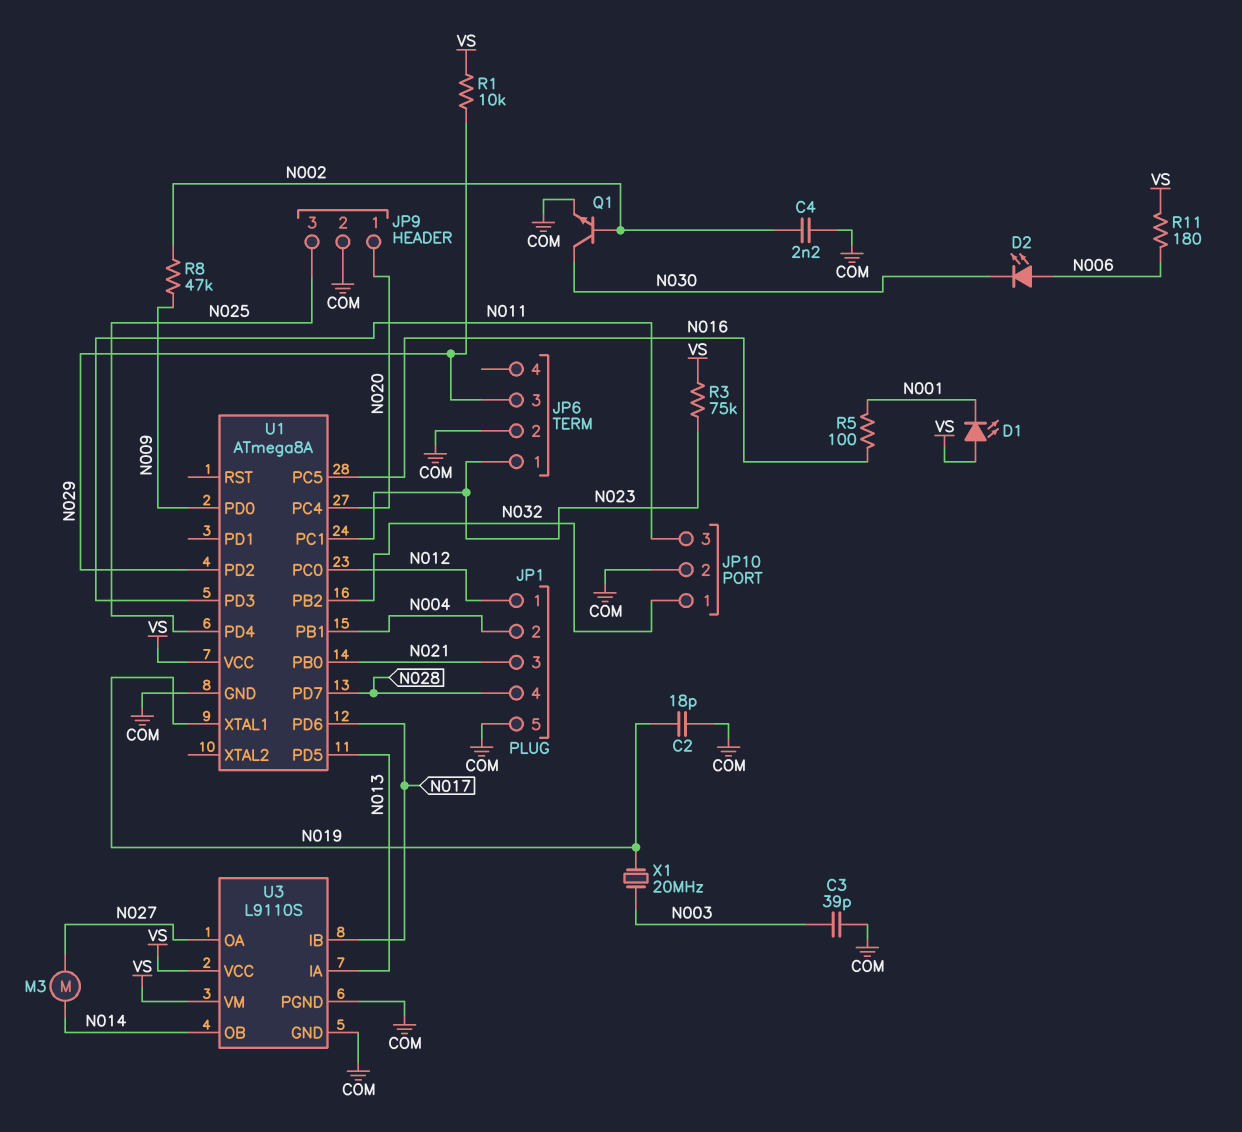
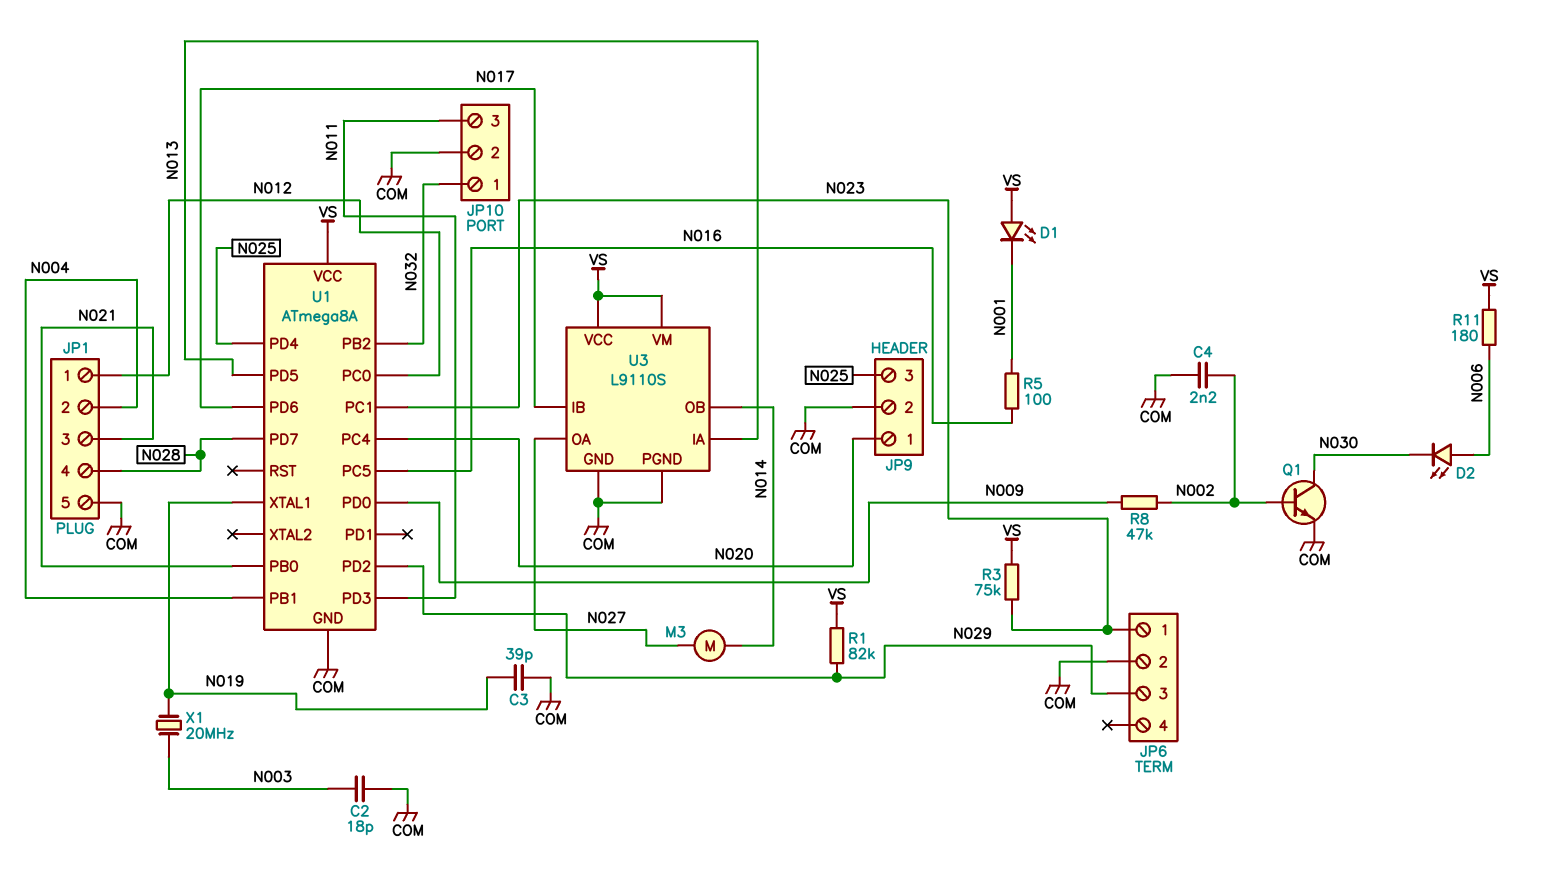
C2: 18pF (COM, N019) -> 18pF (COM, N003)
C3: 39pF (COM, N003) -> 39pF (COM, N019)
R1: 10k (N029, VS) -> 82k (N029, VS)

